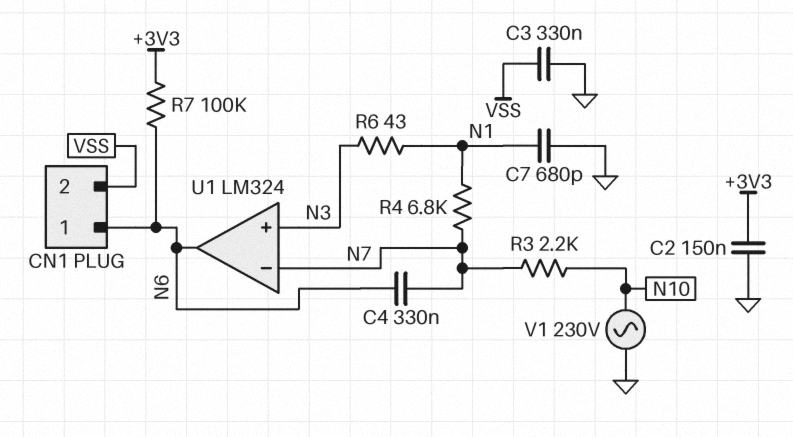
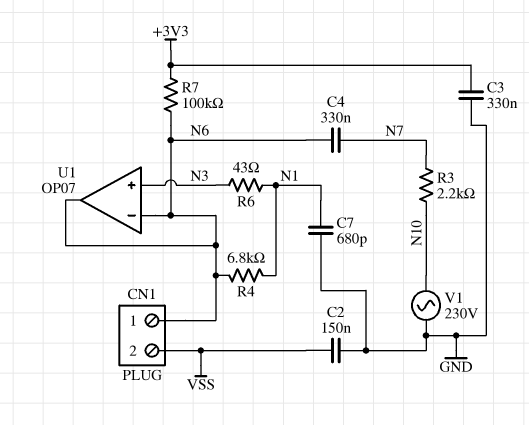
C2: 150nF (+3V3, GND) -> 150nF (GND, VSS)
C3: 330nF (GND, VSS) -> 330nF (+3V3, GND)
R4: 6.8k (N1, N7) -> 6.8k (N1, N6)
U1: LM324 -> OP07
U1 pin in-: N7 -> N6

